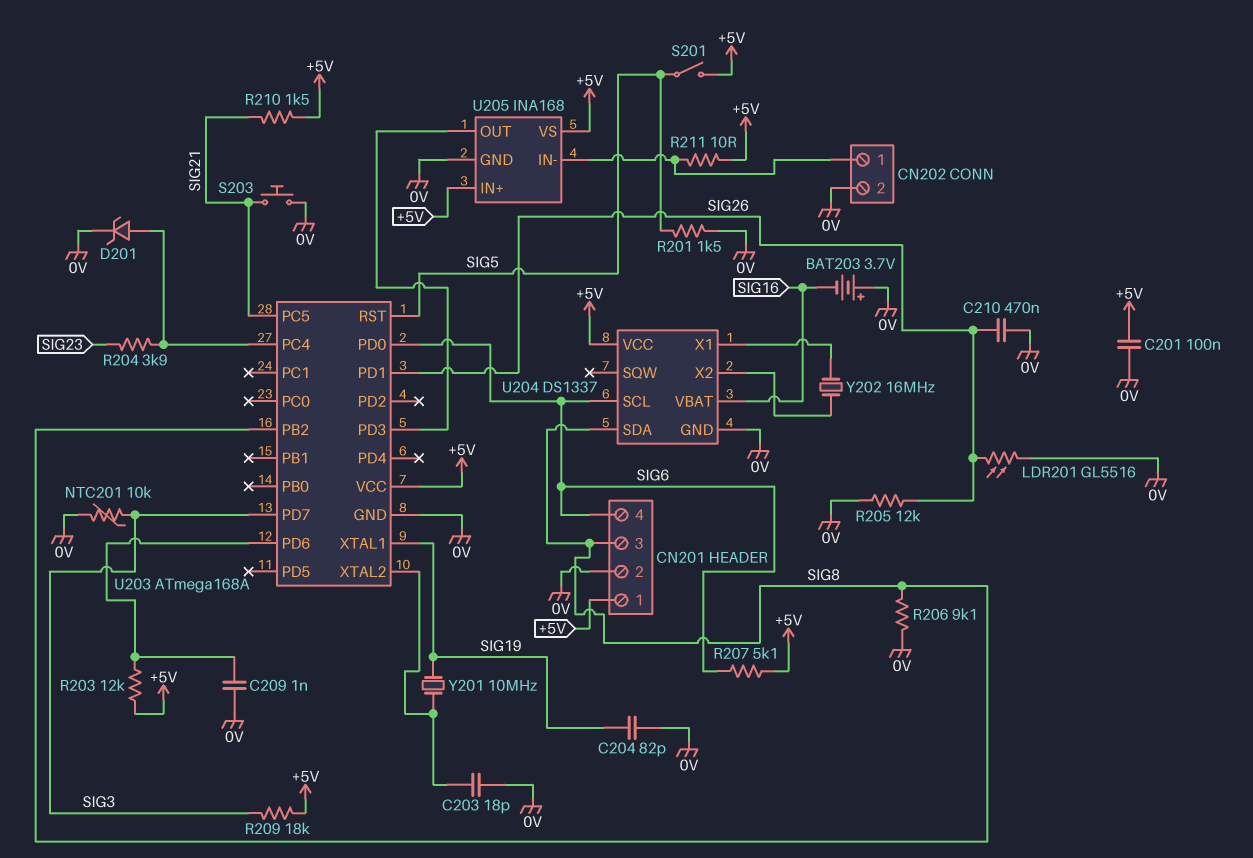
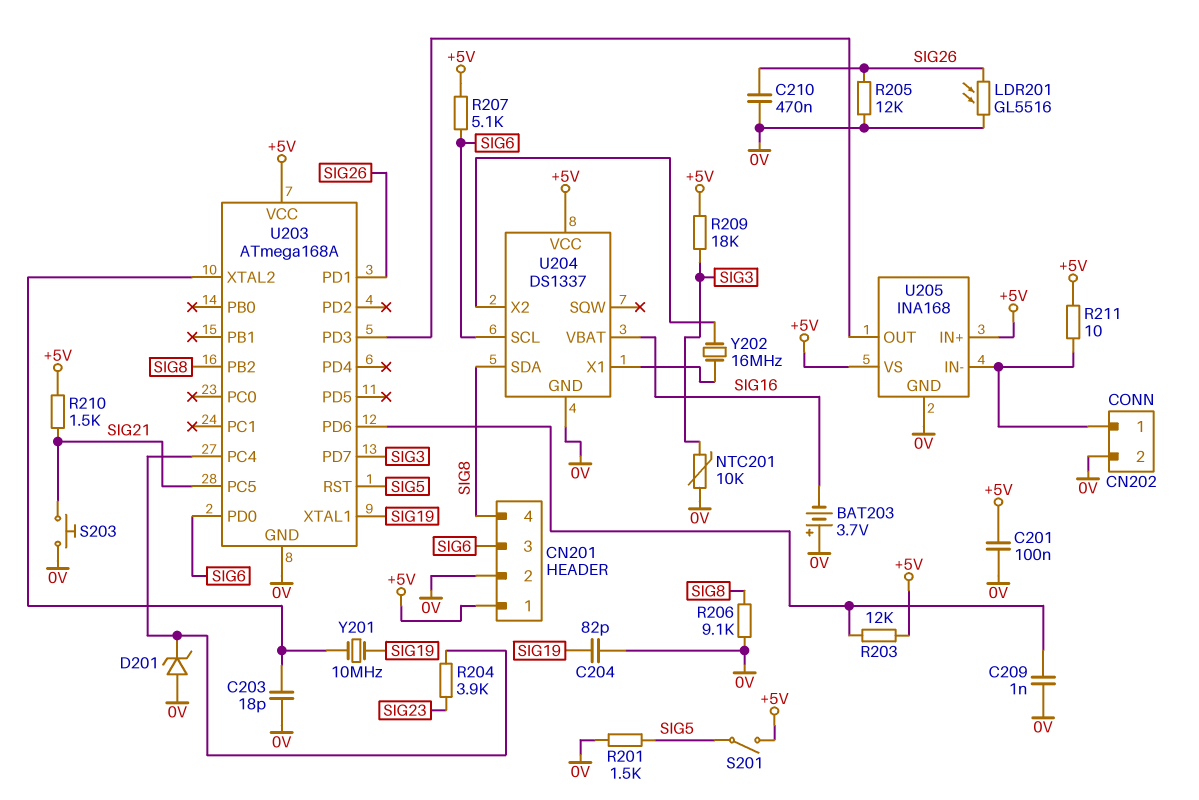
CN201 pin 3: SIG8 -> SIG6
CN201 pin 4: SIG6 -> SIG8
D201: zener (A U203/PC4, K 0V) -> zener (A 0V, K U203/PC4)

